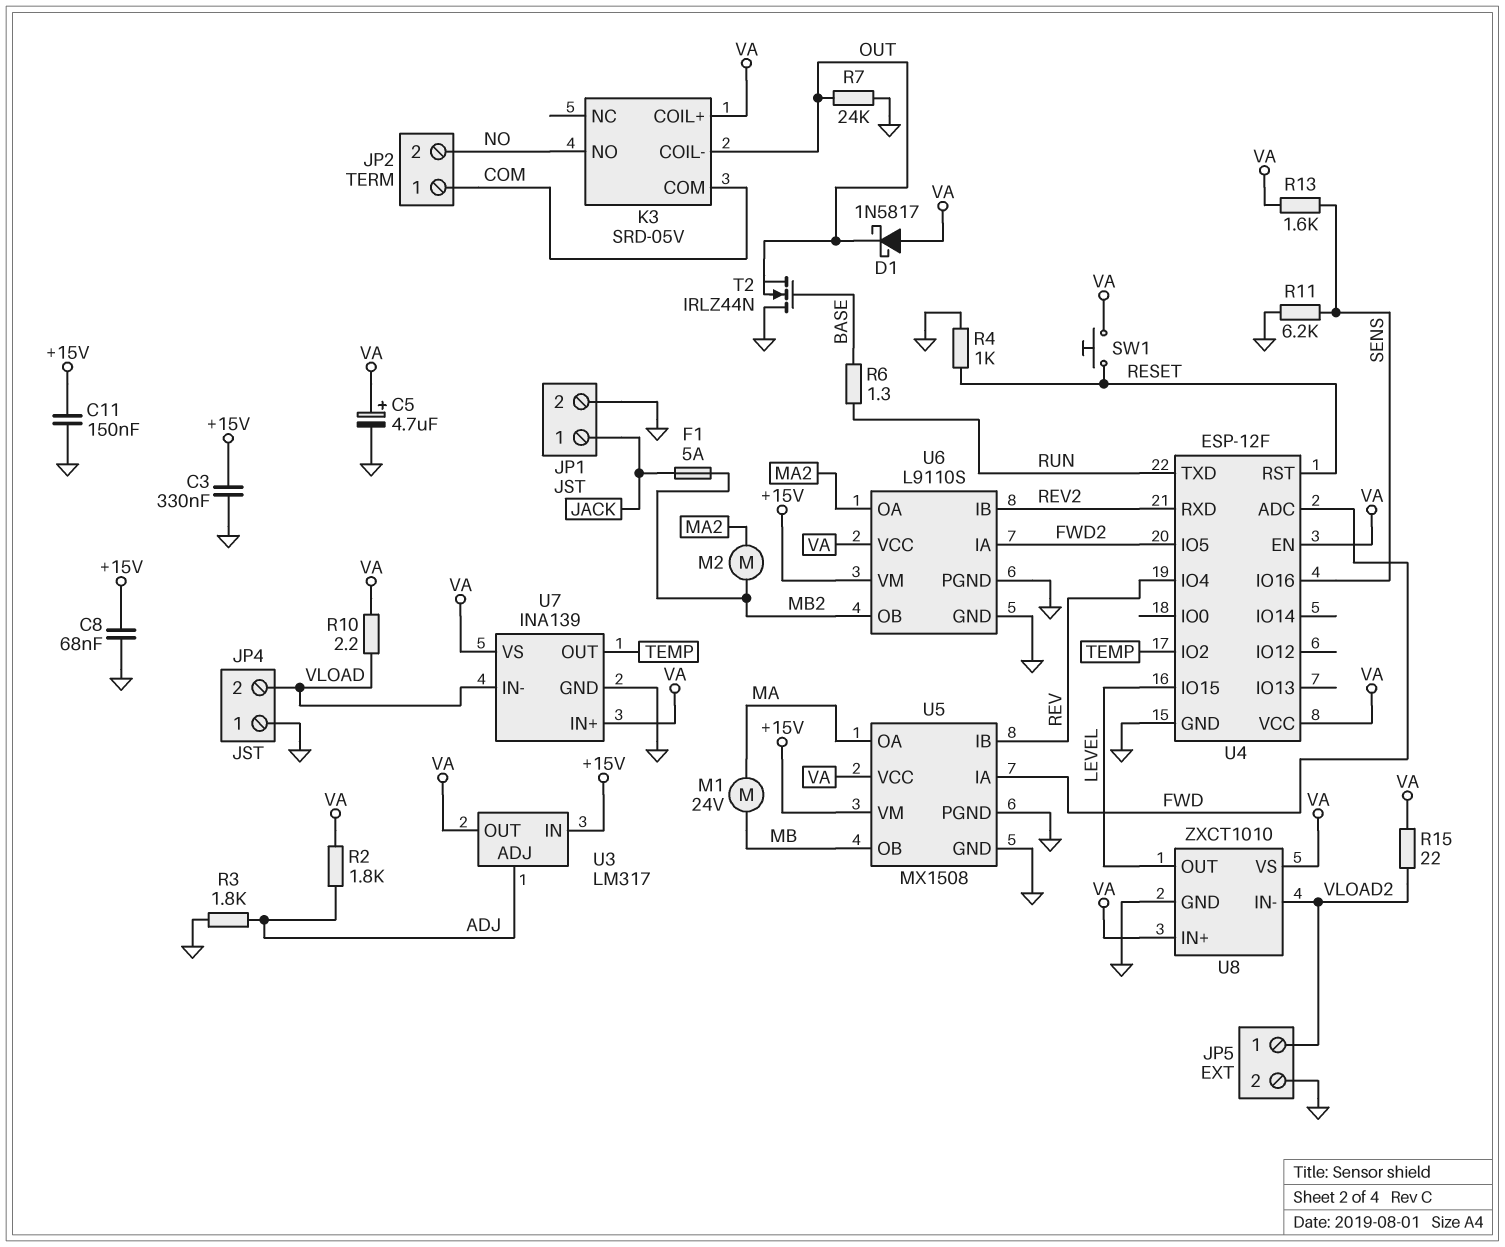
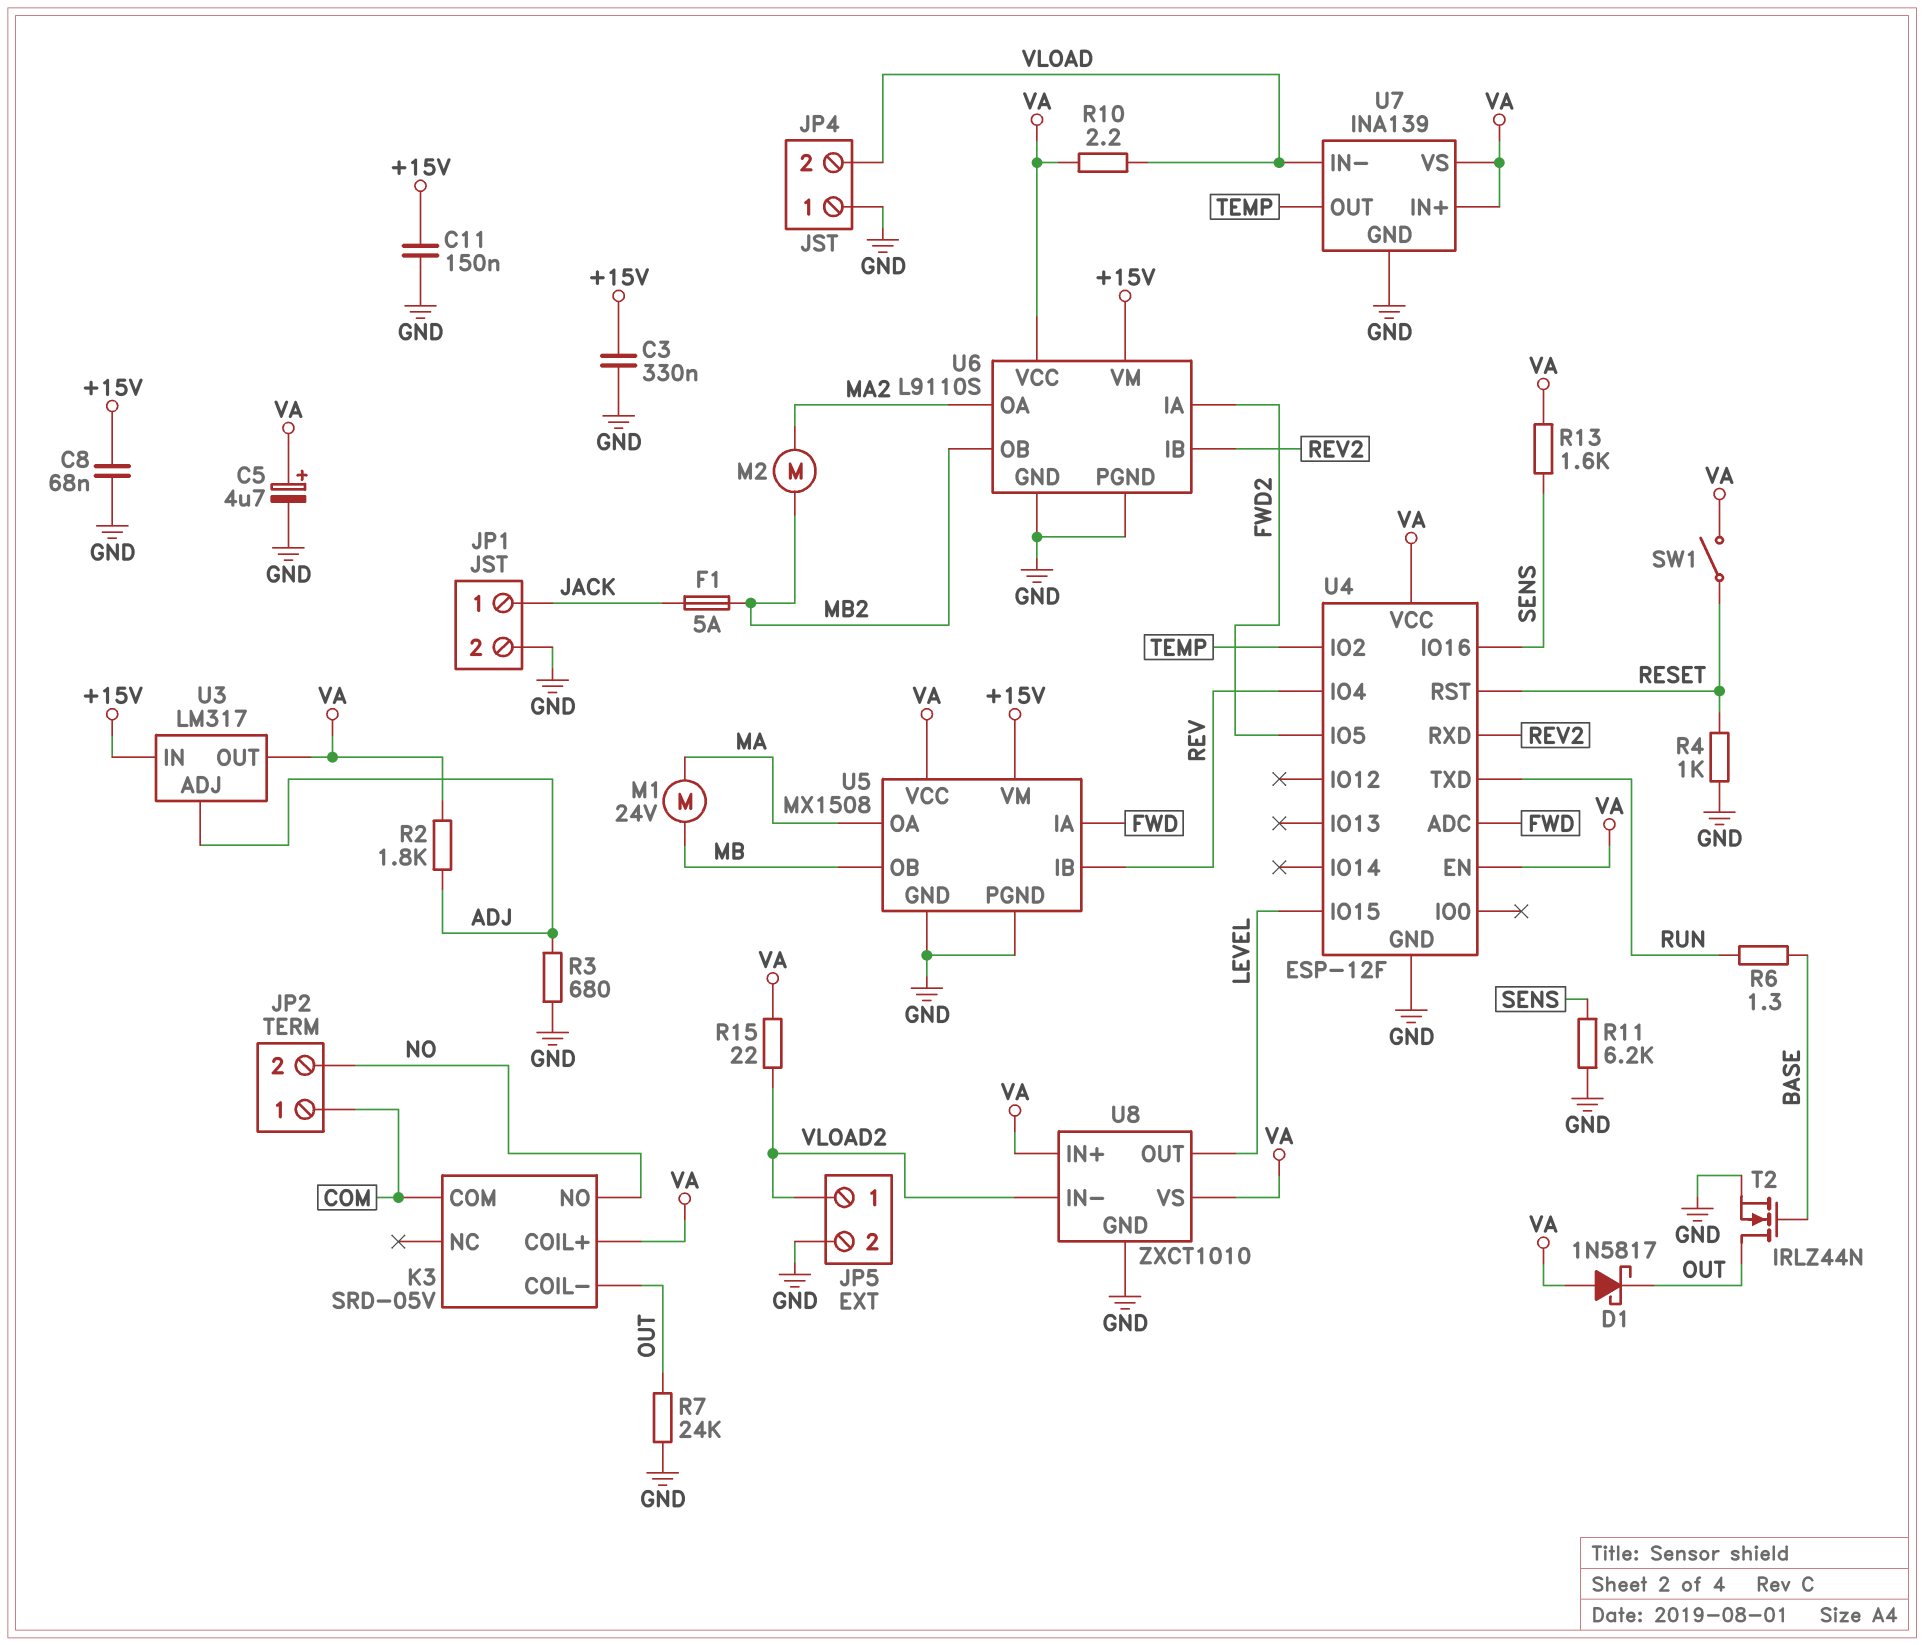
R3: 1.8k (ADJ, GND) -> 680 (ADJ, GND)
SW1: button (RESET, VA) -> switch (RESET, VA)
T2: NMOS IRLZ44N (G BASE, D GND, S OUT) -> NMOS IRLZ44N (G BASE, D OUT, S GND)

